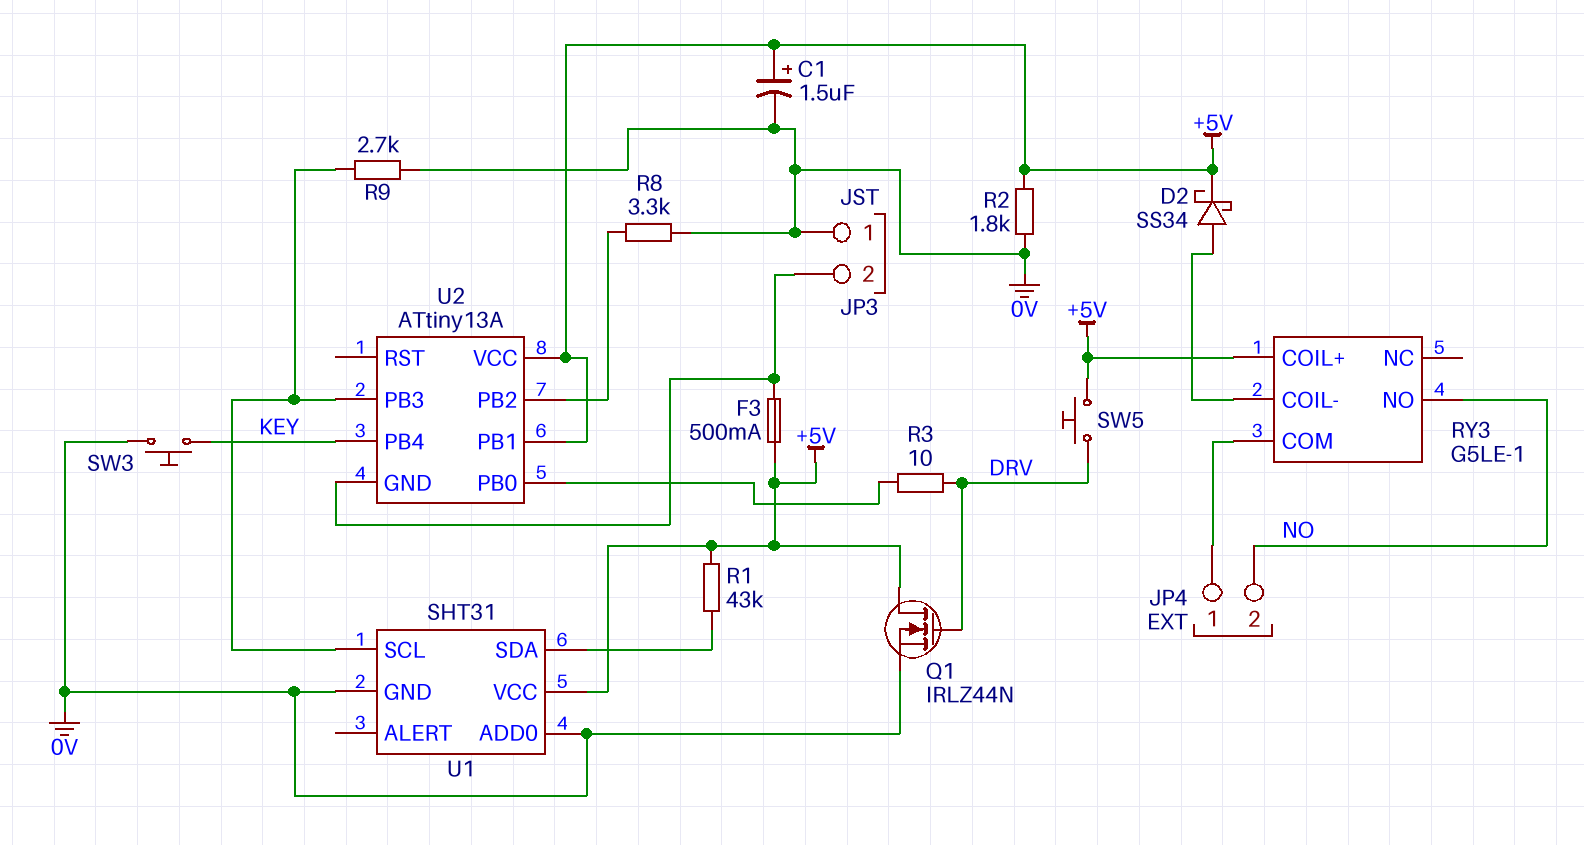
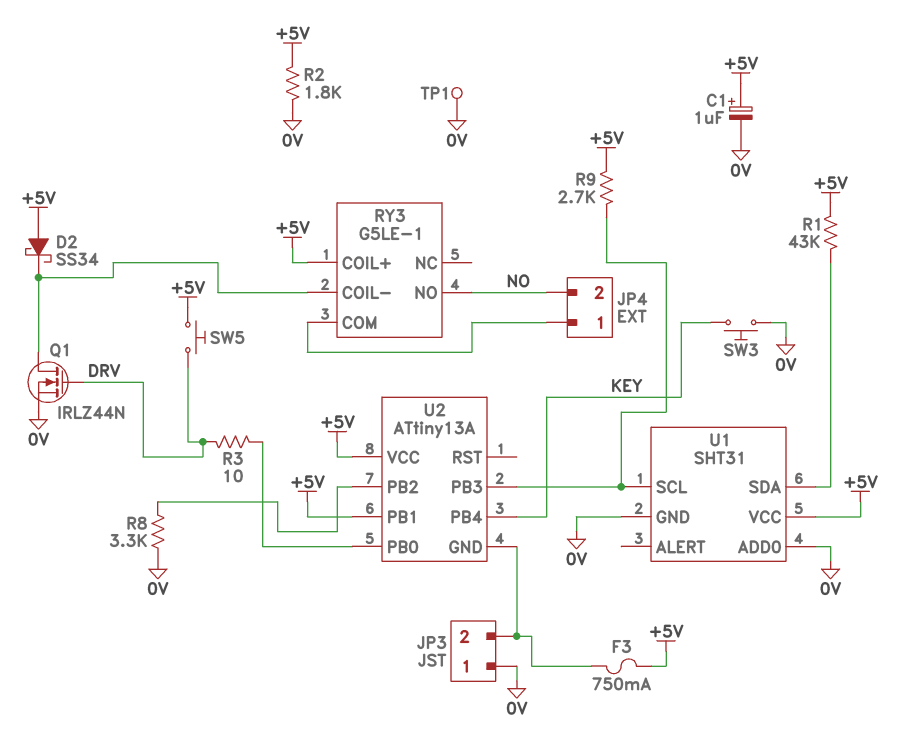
C1: 1.5uF (plus +5V, minus 0V) -> 1uF (plus +5V, minus 0V)
D2: schottky SS34 (A RY3/COIL-, K +5V) -> schottky SS34 (A +5V, K RY3/COIL-)
F3: 500mA (+5V, JP3/2) -> 750mA (+5V, JP3/2)
Q1: NMOS IRLZ44N (G DRV, D +5V, S 0V) -> NMOS IRLZ44N (G DRV, D RY3/COIL-, S 0V)
R9: 2.7k (0V, U1/SCL) -> 2.7k (+5V, U1/SCL)
TP1: none -> test point (0V)

